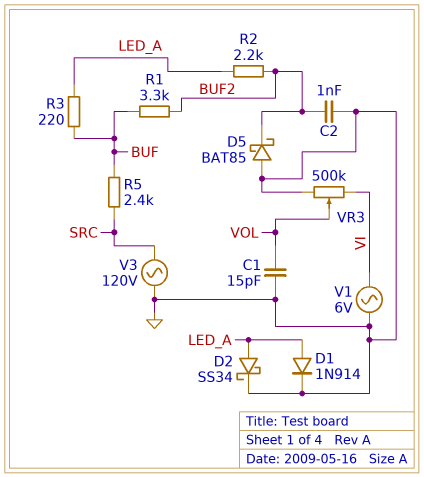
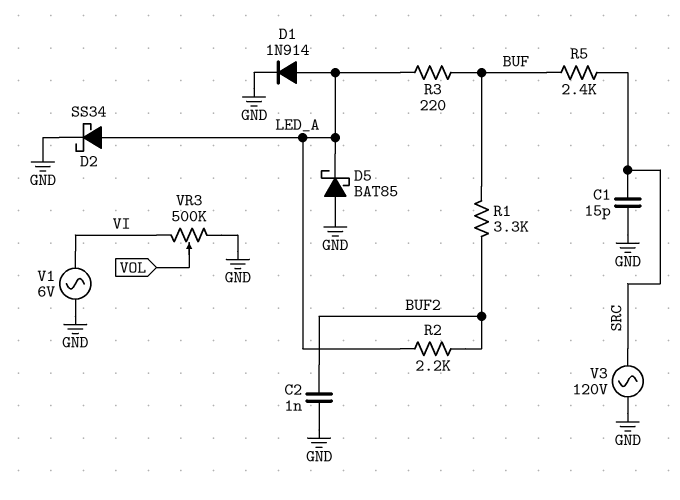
C1: 15pF (GND, VOL) -> 15pF (GND, SRC)
D5: schottky BAT85 (A GND, K BUF2) -> schottky BAT85 (A GND, K LED_A)

